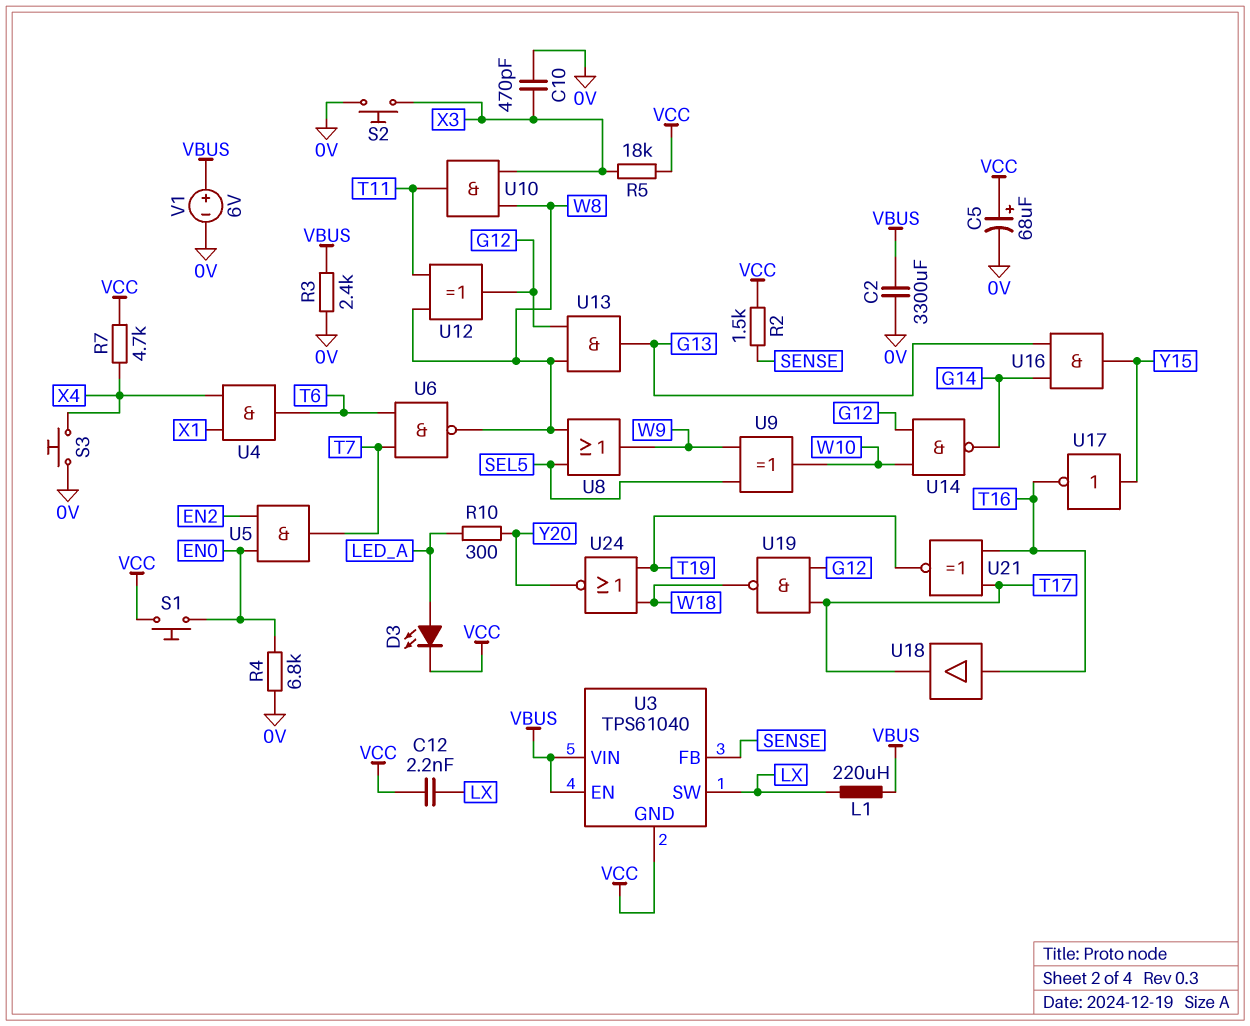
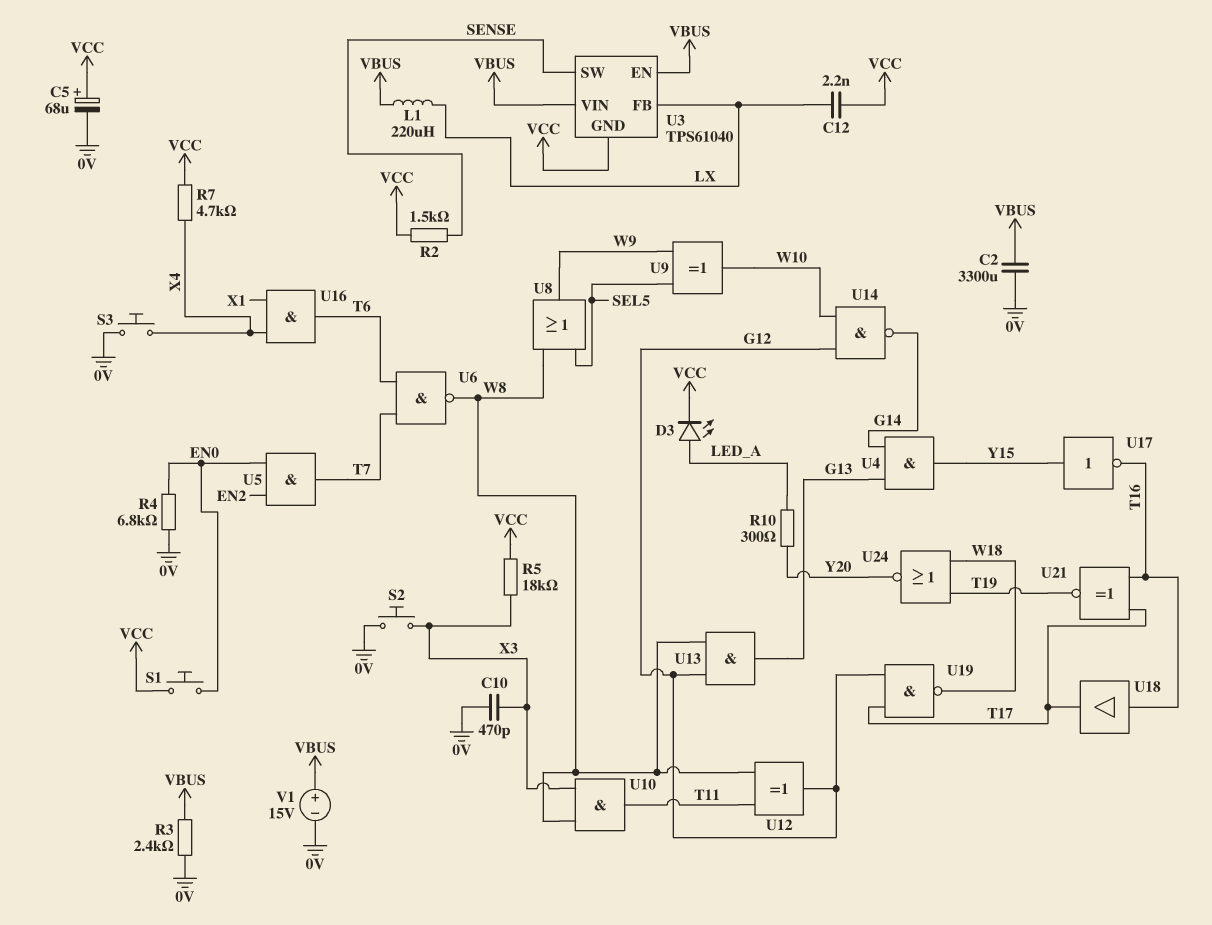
U3 pin FB: SENSE -> LX
U3 pin SW: LX -> SENSE
U4: AND (in X1, in X4, out T6) -> AND (in G13, in G14, out Y15)
U16: AND (in G13, in G14, out Y15) -> AND (in X1, in X4, out T6)
V1: 6V (plus VBUS, minus 0V) -> 15V (plus VBUS, minus 0V)

